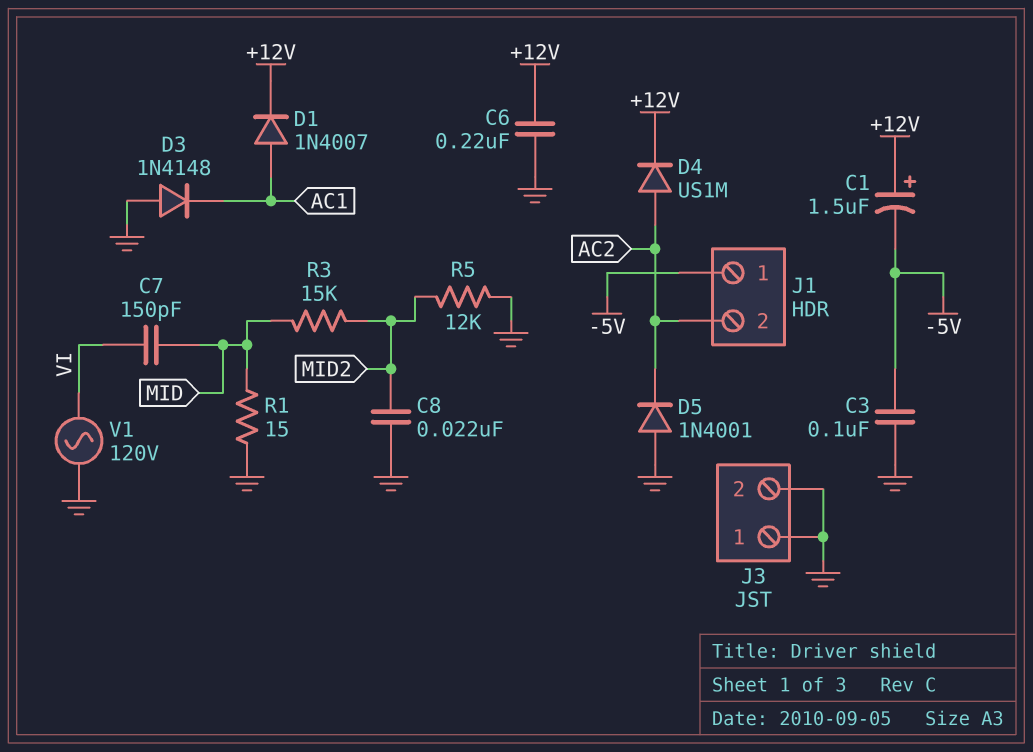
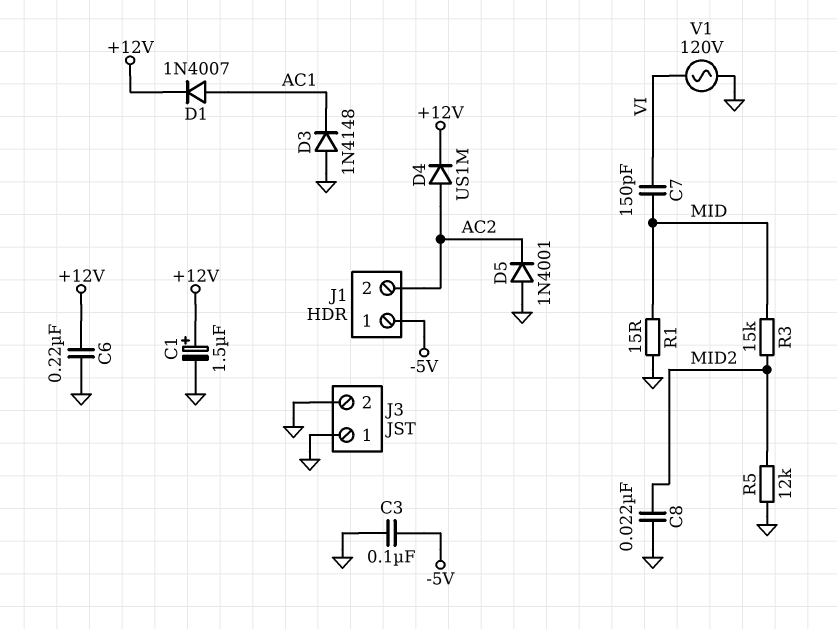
C1: 1.5uF (plus +12V, minus -5V) -> 1.5uF (plus +12V, minus GND)

